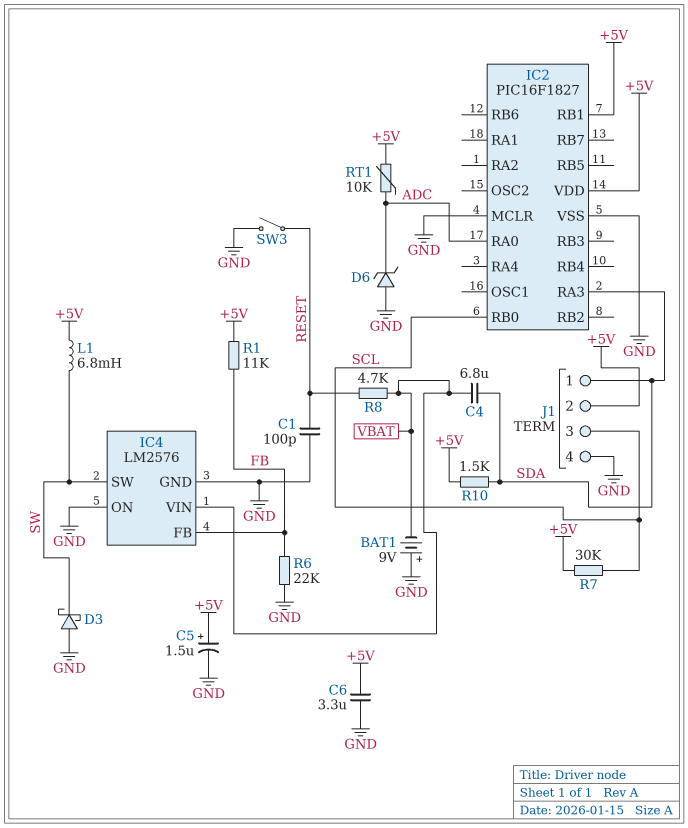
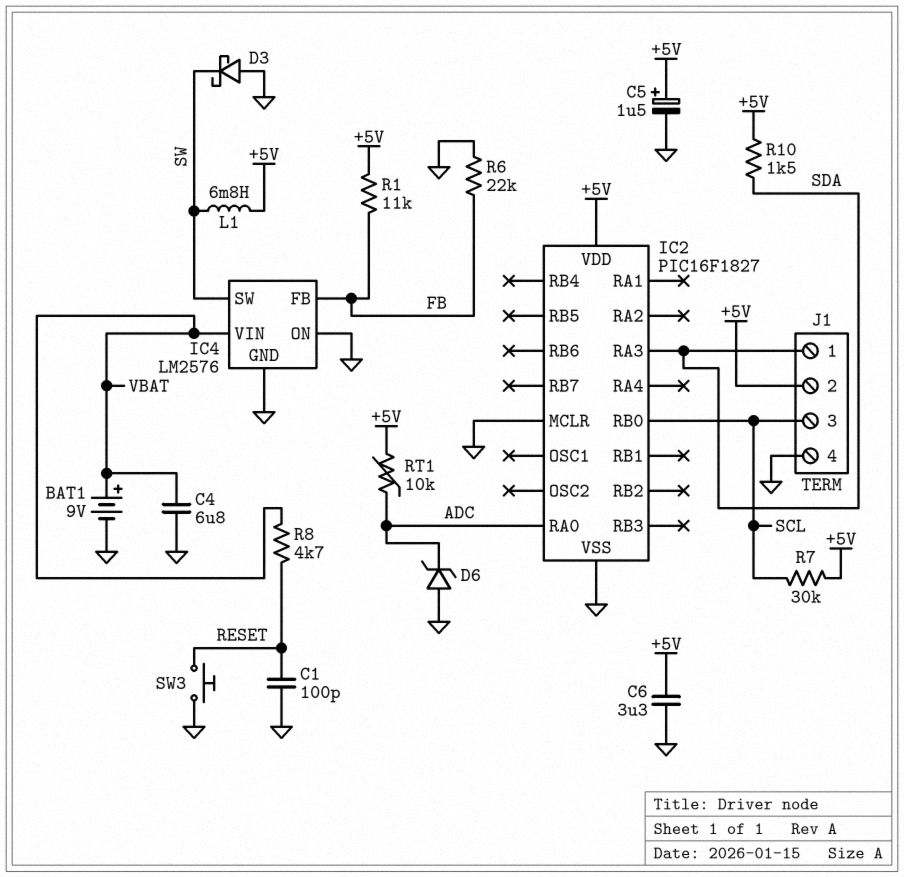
BAT1: 9V (plus GND, minus VBAT) -> 9V (plus VBAT, minus GND)
C4: 6.8uF (SDA, VBAT) -> 6.8uF (GND, VBAT)
IC2 pin RB1: +5V -> none
SW3: switch (GND, RESET) -> button (GND, RESET)

